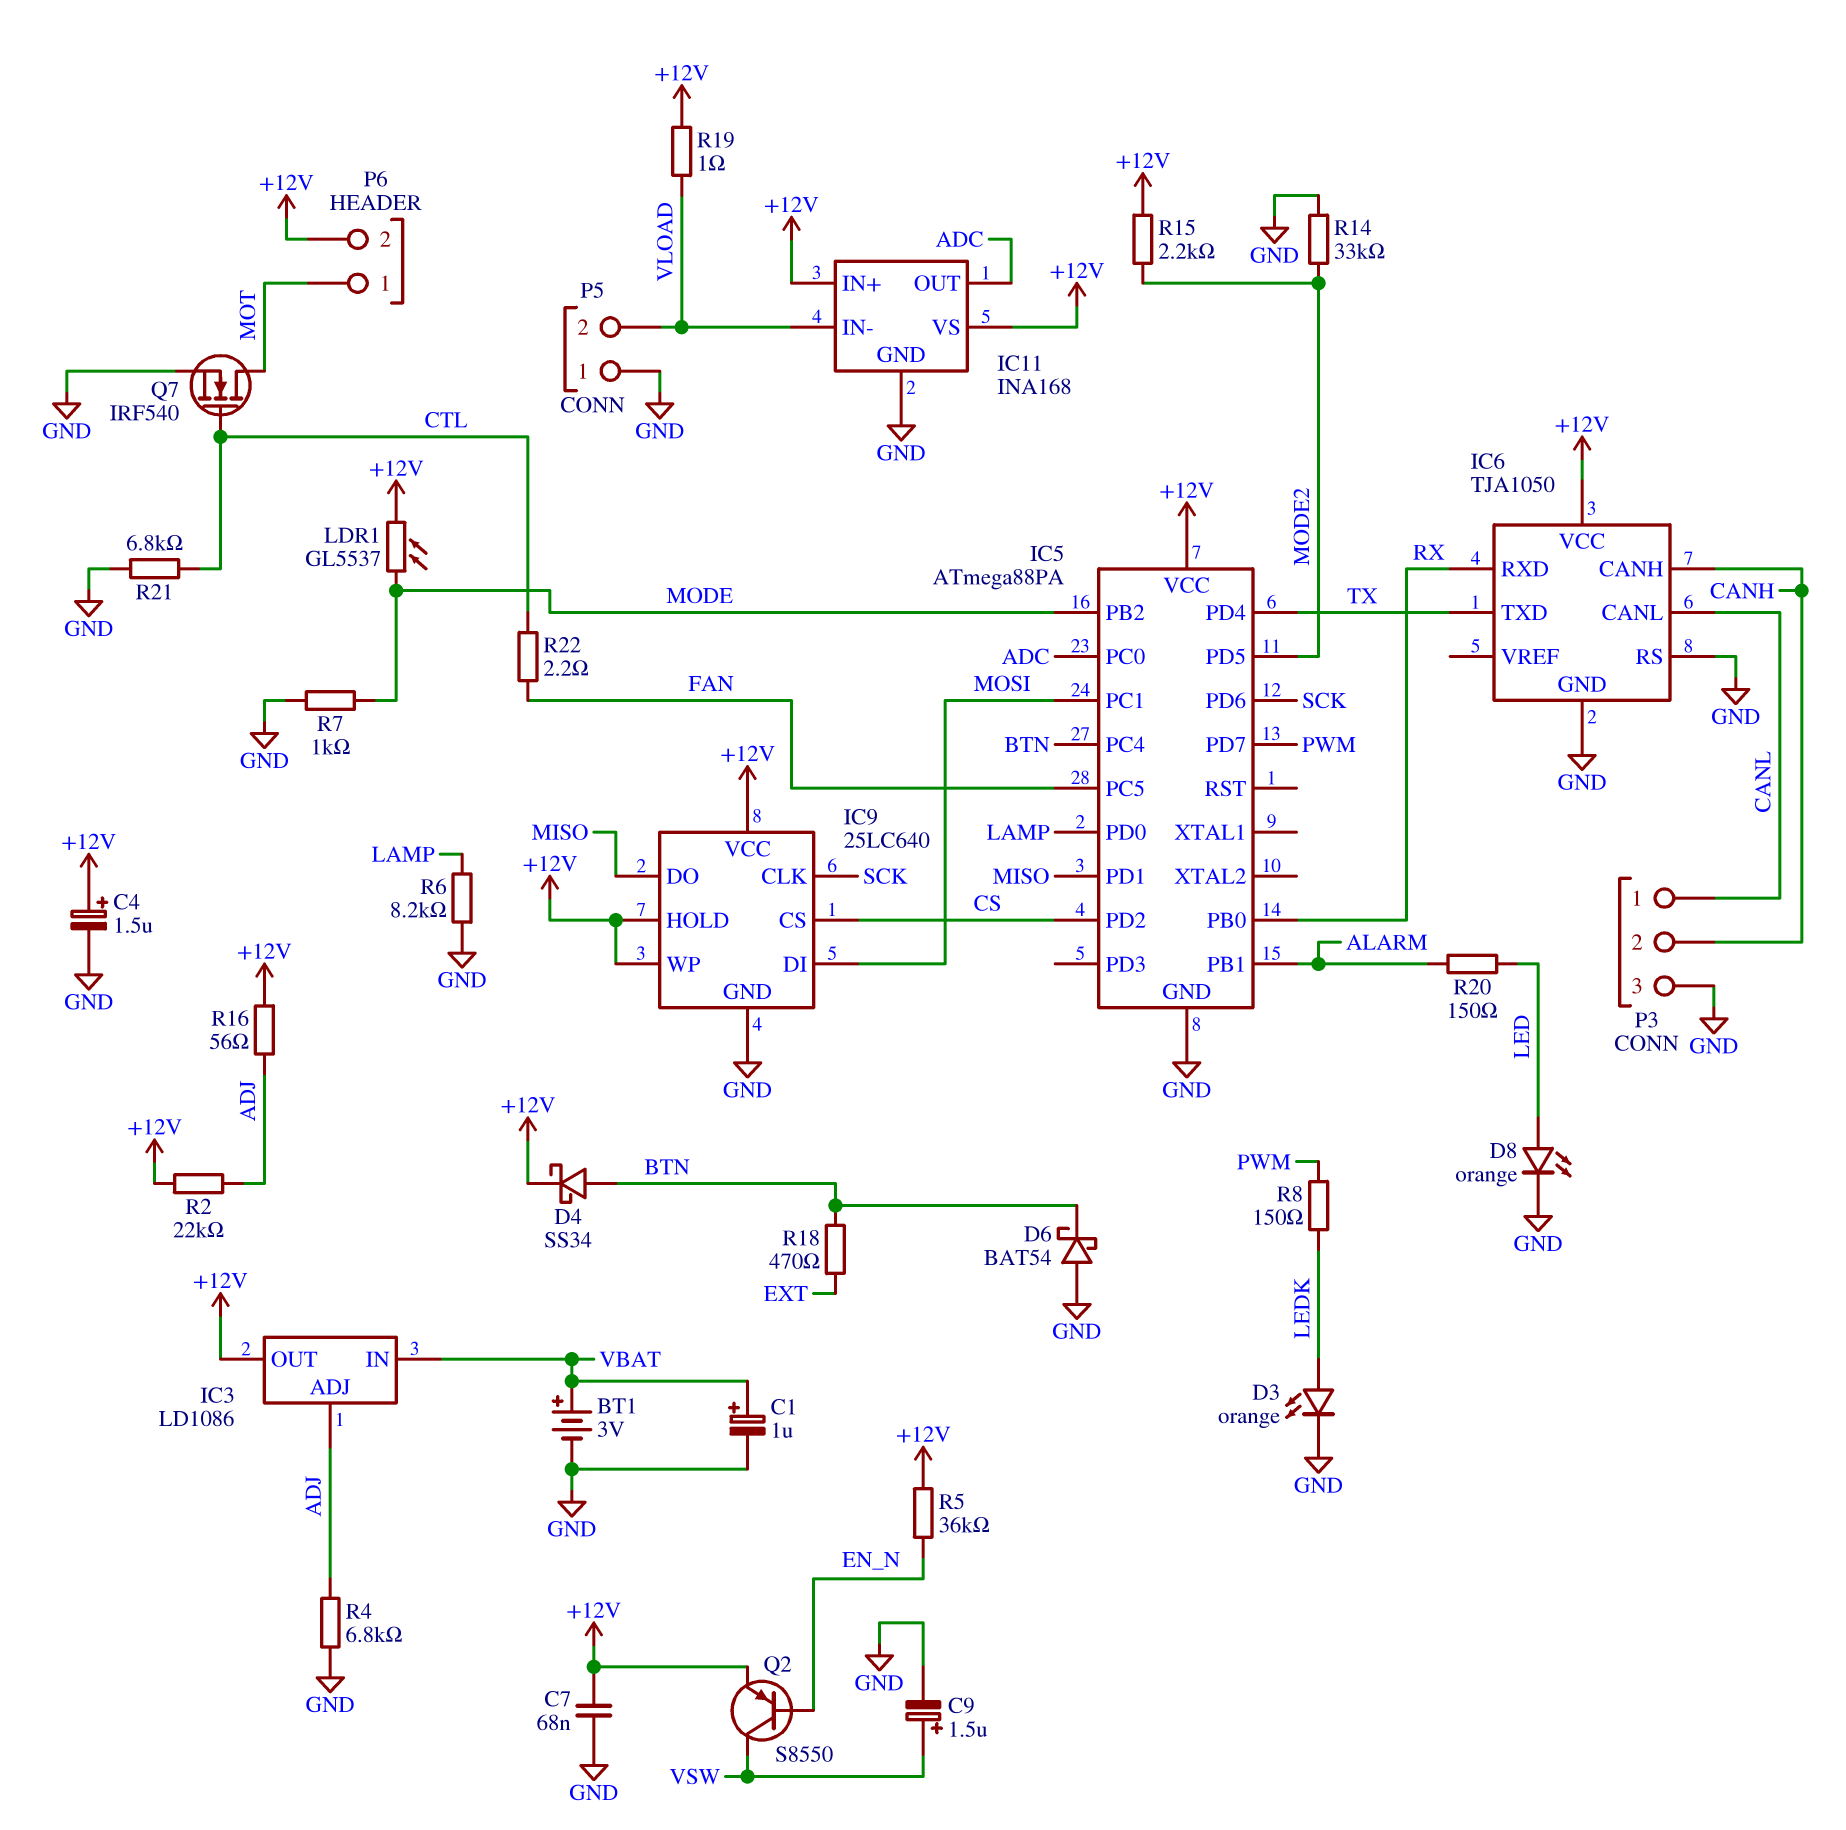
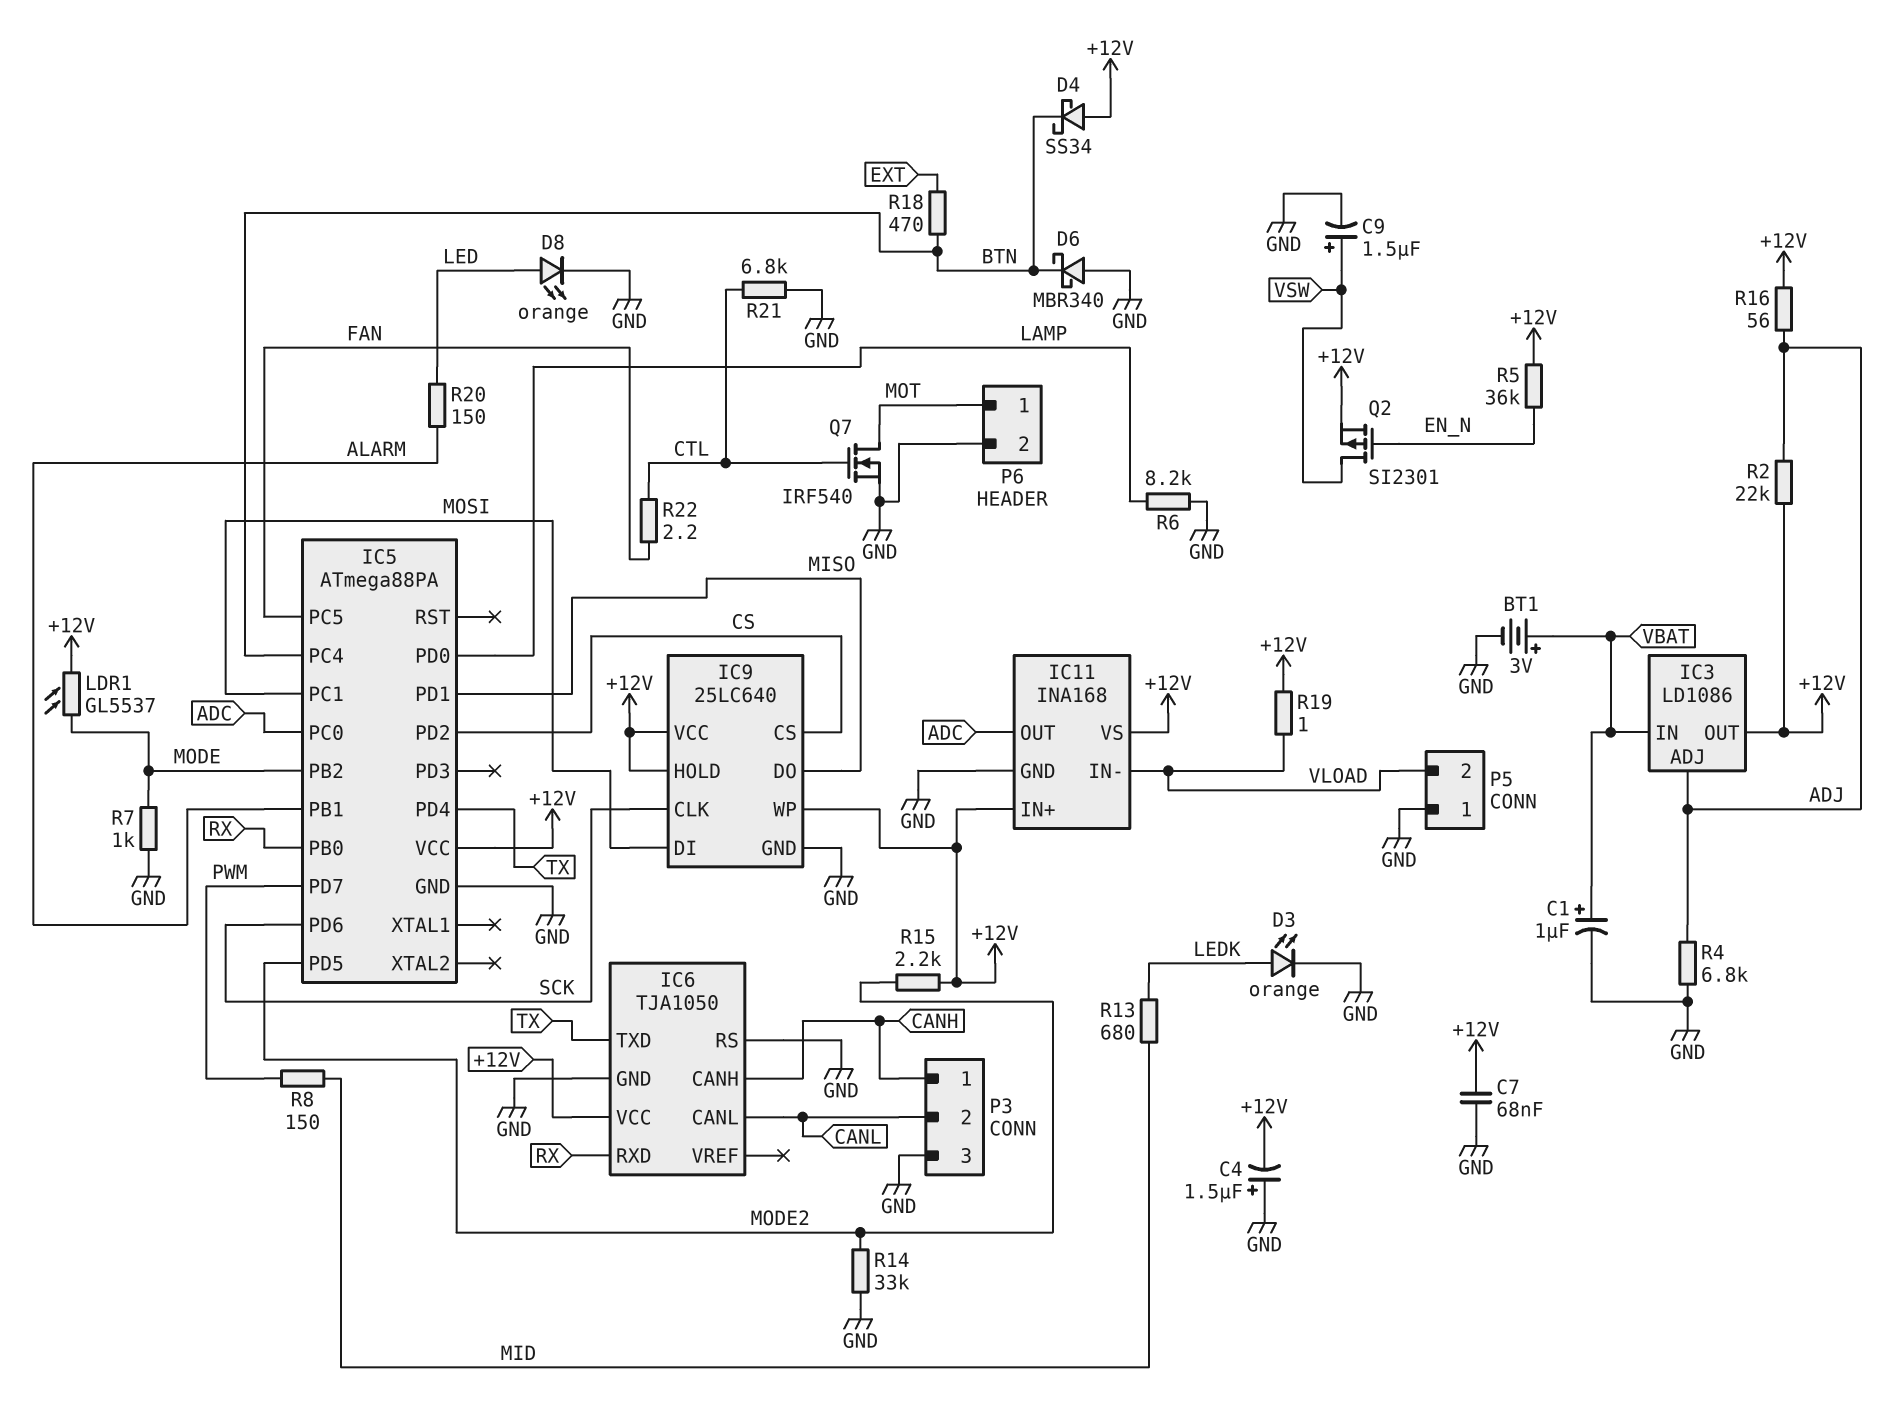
C4: 1.5uF (plus +12V, minus GND) -> 1.5uF (plus GND, minus +12V)
D4: schottky SS34 (A BTN, K +12V) -> schottky SS34 (A +12V, K BTN)
D6: schottky BAT54 (A GND, K BTN) -> schottky MBR340 (A GND, K BTN)
P3 pin 1: CANL -> CANH
P3 pin 2: CANH -> CANL
P6 pin 2: +12V -> GND
Q2: PNP S8550 (B EN_N, C VSW, E +12V) -> PMOS SI2301 (G EN_N, D VSW, S +12V)
R8: 150 (LEDK, PWM) -> 150 (MID, PWM)
R13: none -> 680 (LEDK, MID)

